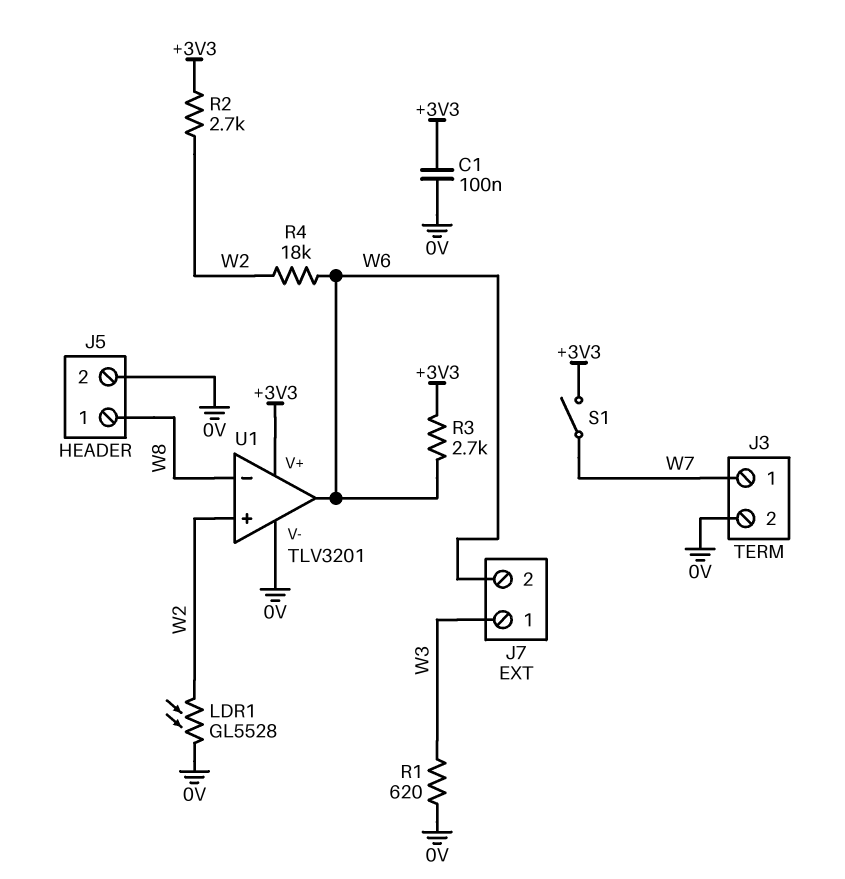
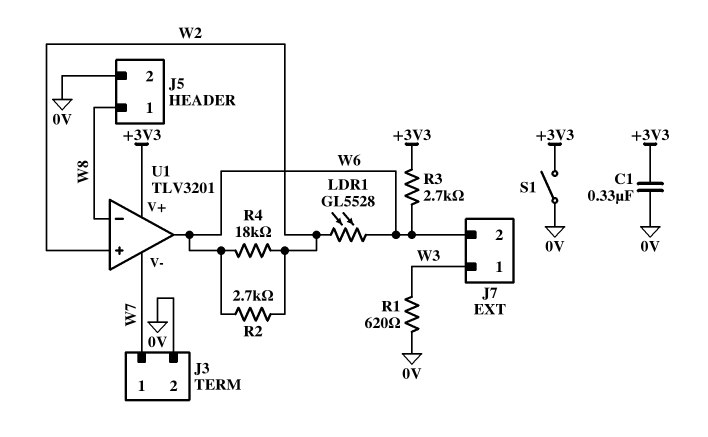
C1: 100nF (+3V3, 0V) -> 330nF (+3V3, 0V)
LDR1: GL5528 (0V, W2) -> GL5528 (W2, W6)
R2: 2.7k (+3V3, W2) -> 2.7k (W2, W6)
S1: switch (+3V3, W7) -> switch (+3V3, 0V)
U1 pin V-: 0V -> W7

